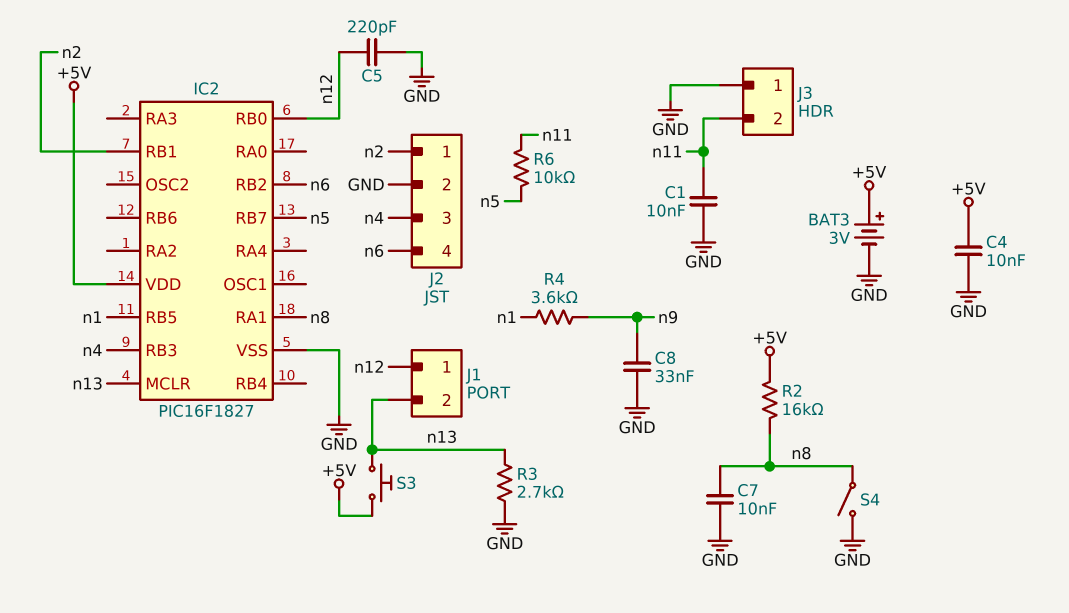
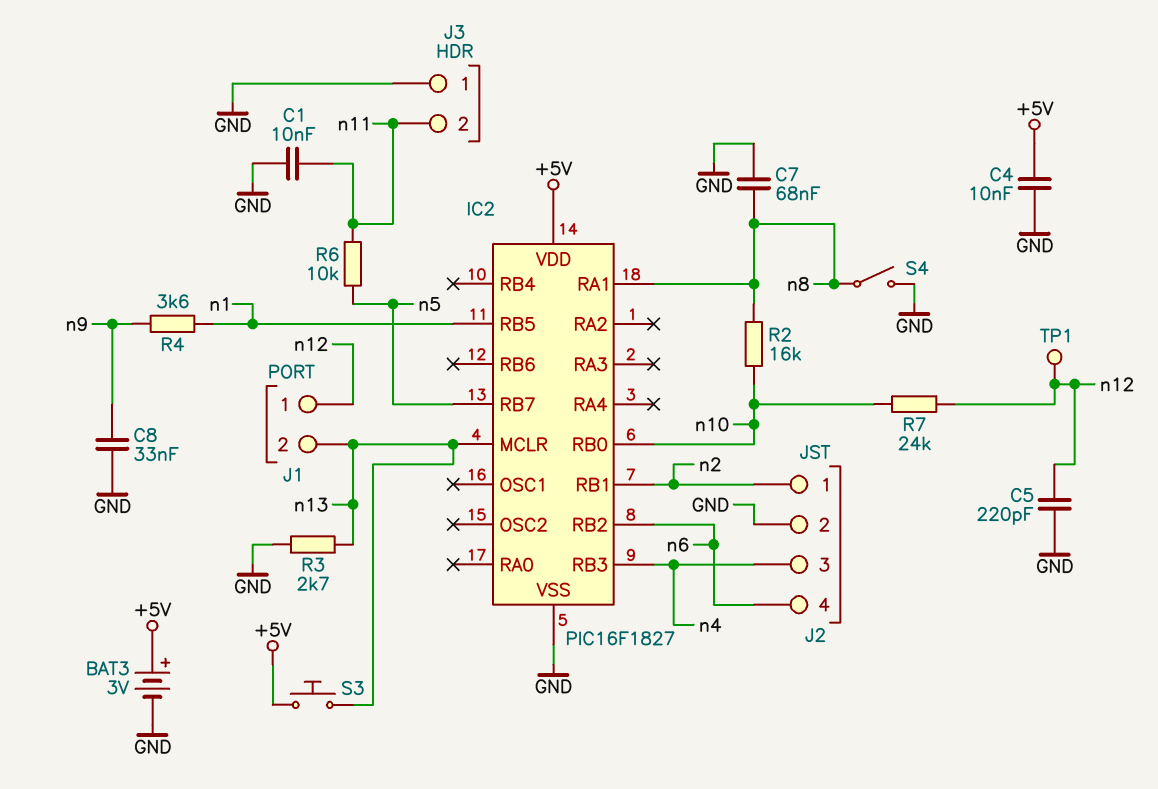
C7: 10nF (GND, n8) -> 68nF (GND, n8)
IC2 pin RB0: n12 -> n10
R2: 16k (+5V, n8) -> 16k (n8, n10)
R7: none -> 24k (n10, n12)
TP1: none -> test point (n12)

